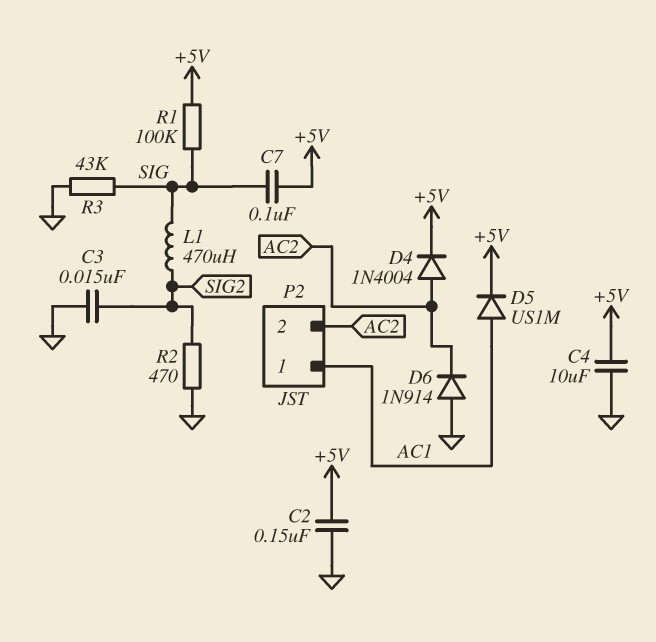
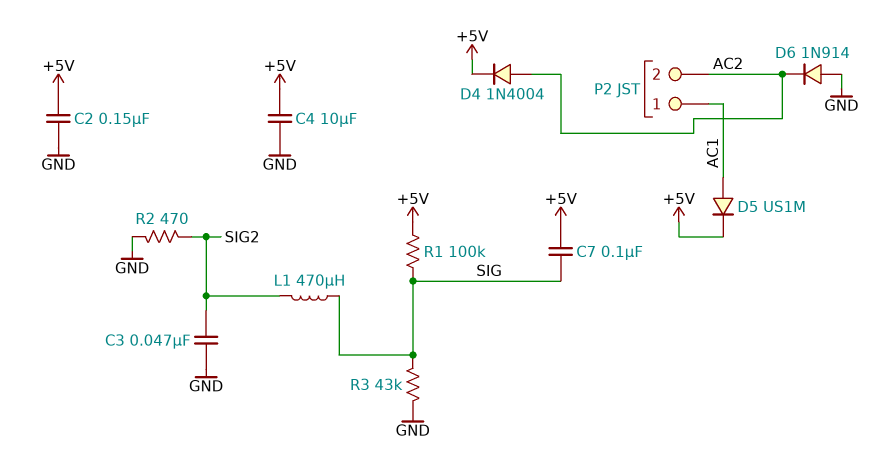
C3: 15nF (GND, SIG2) -> 47nF (GND, SIG2)

